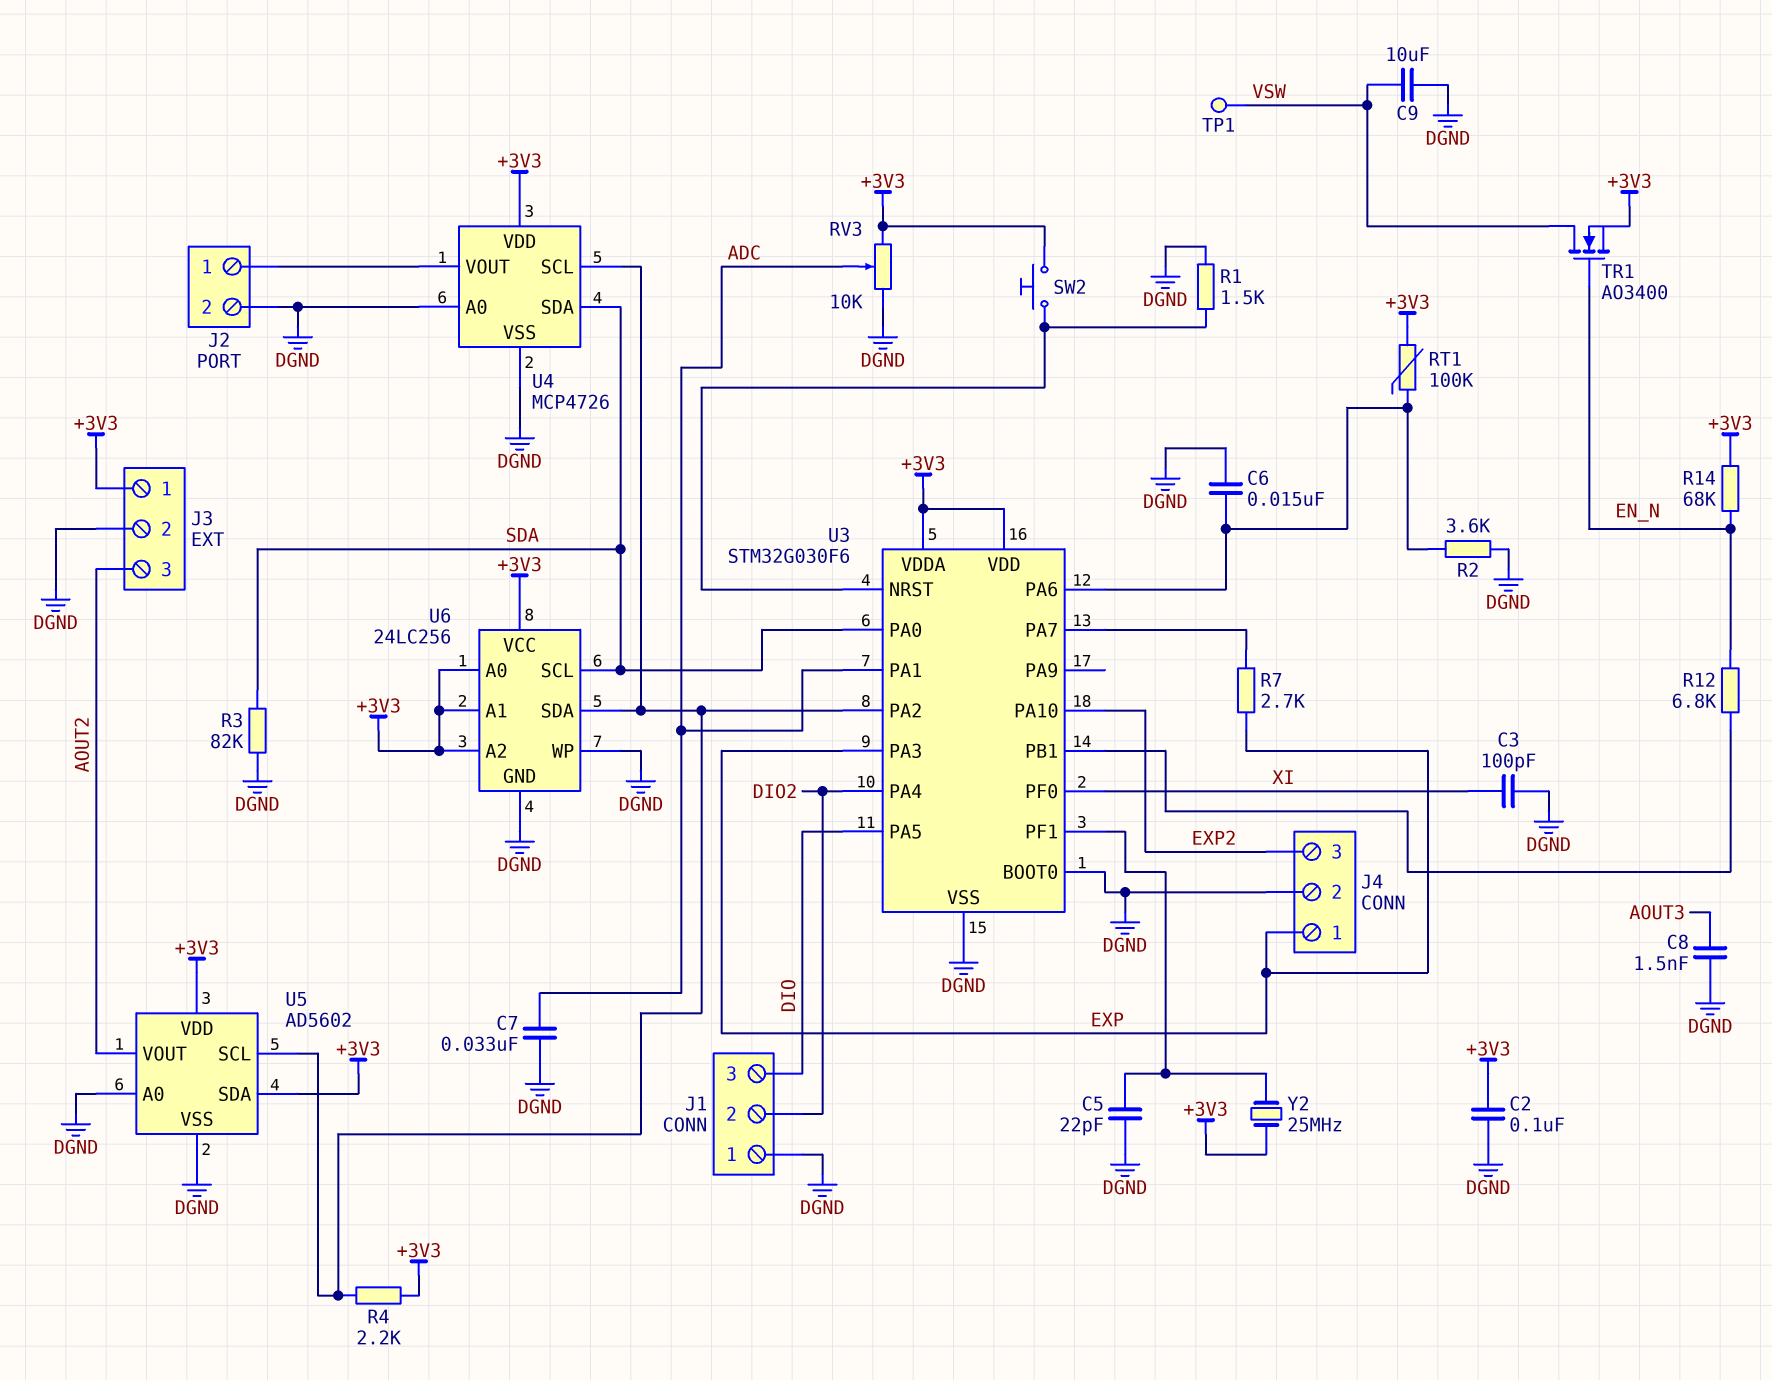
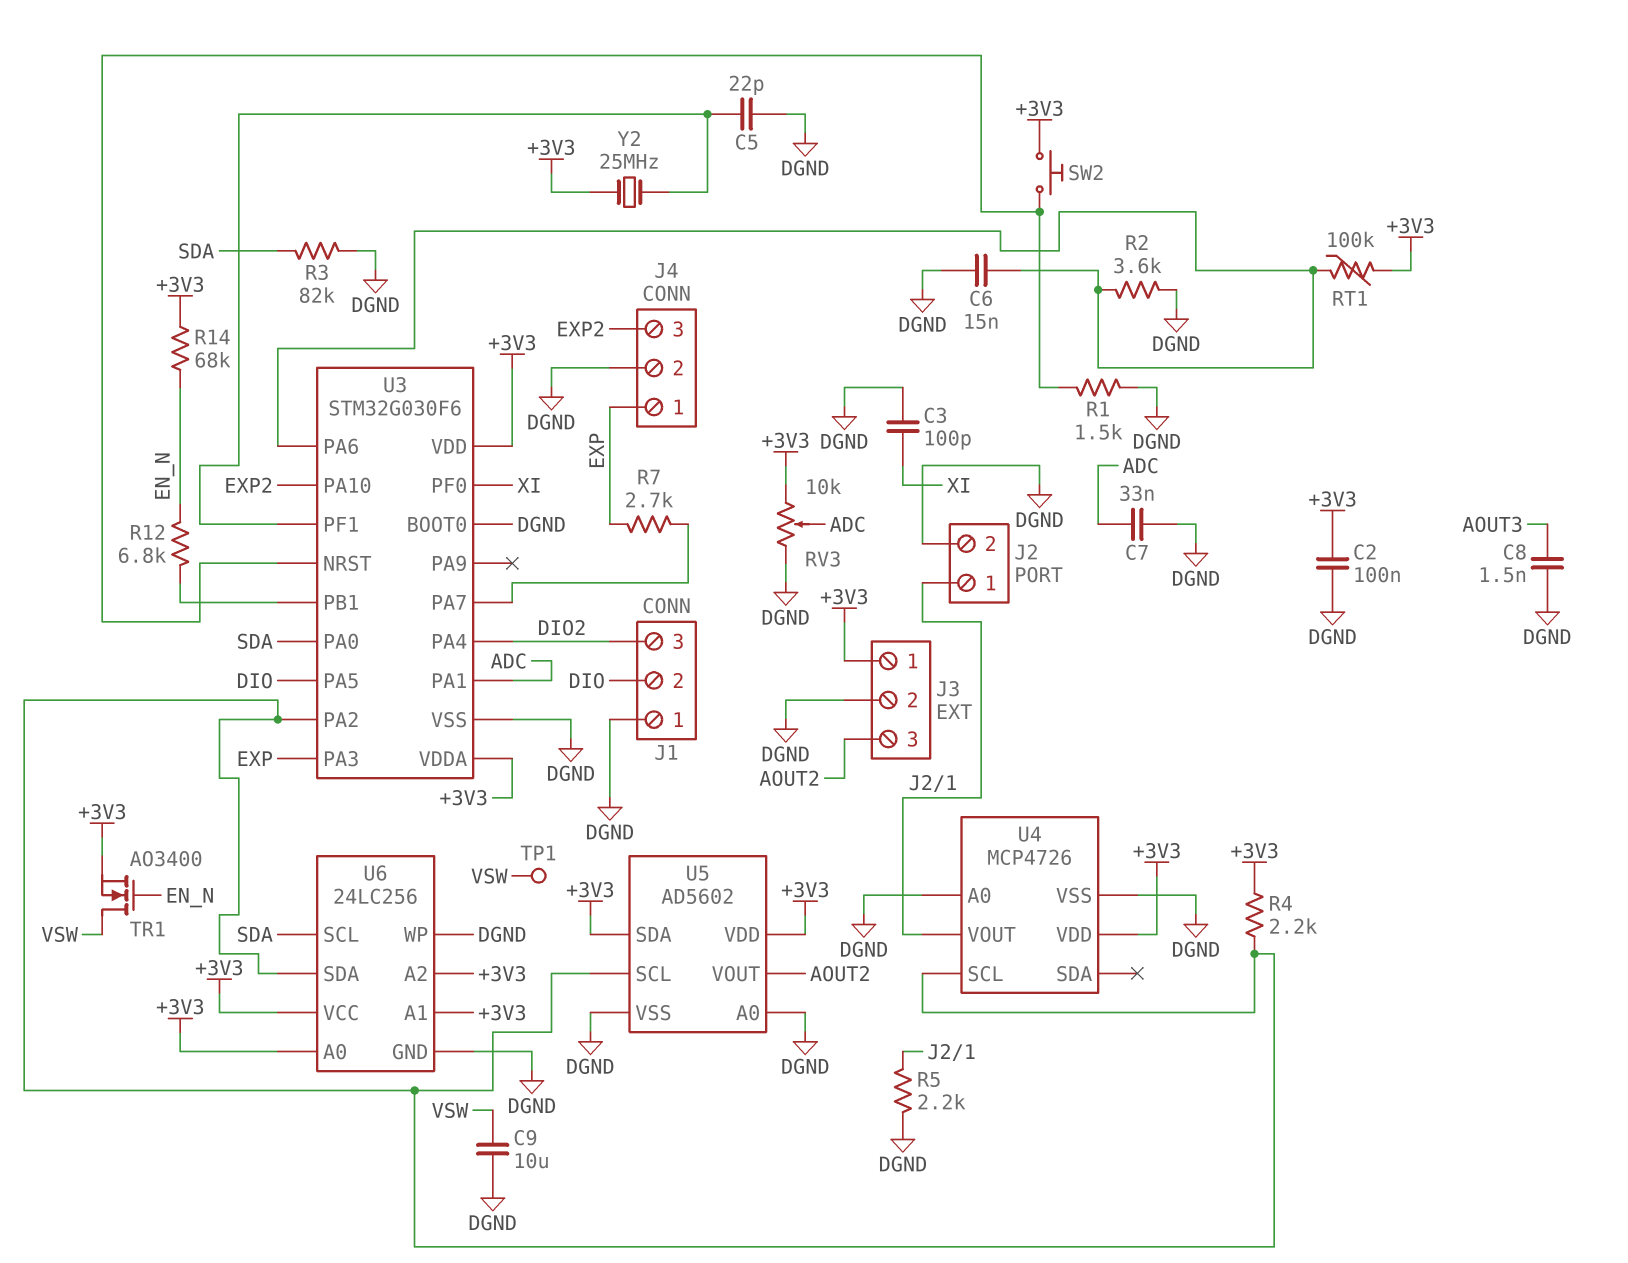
J1 pin 2: DIO2 -> DIO
J1 pin 3: DIO -> DIO2
R5: none -> 2.2k (DGND, J2/1)
U4 pin SDA: SDA -> none

